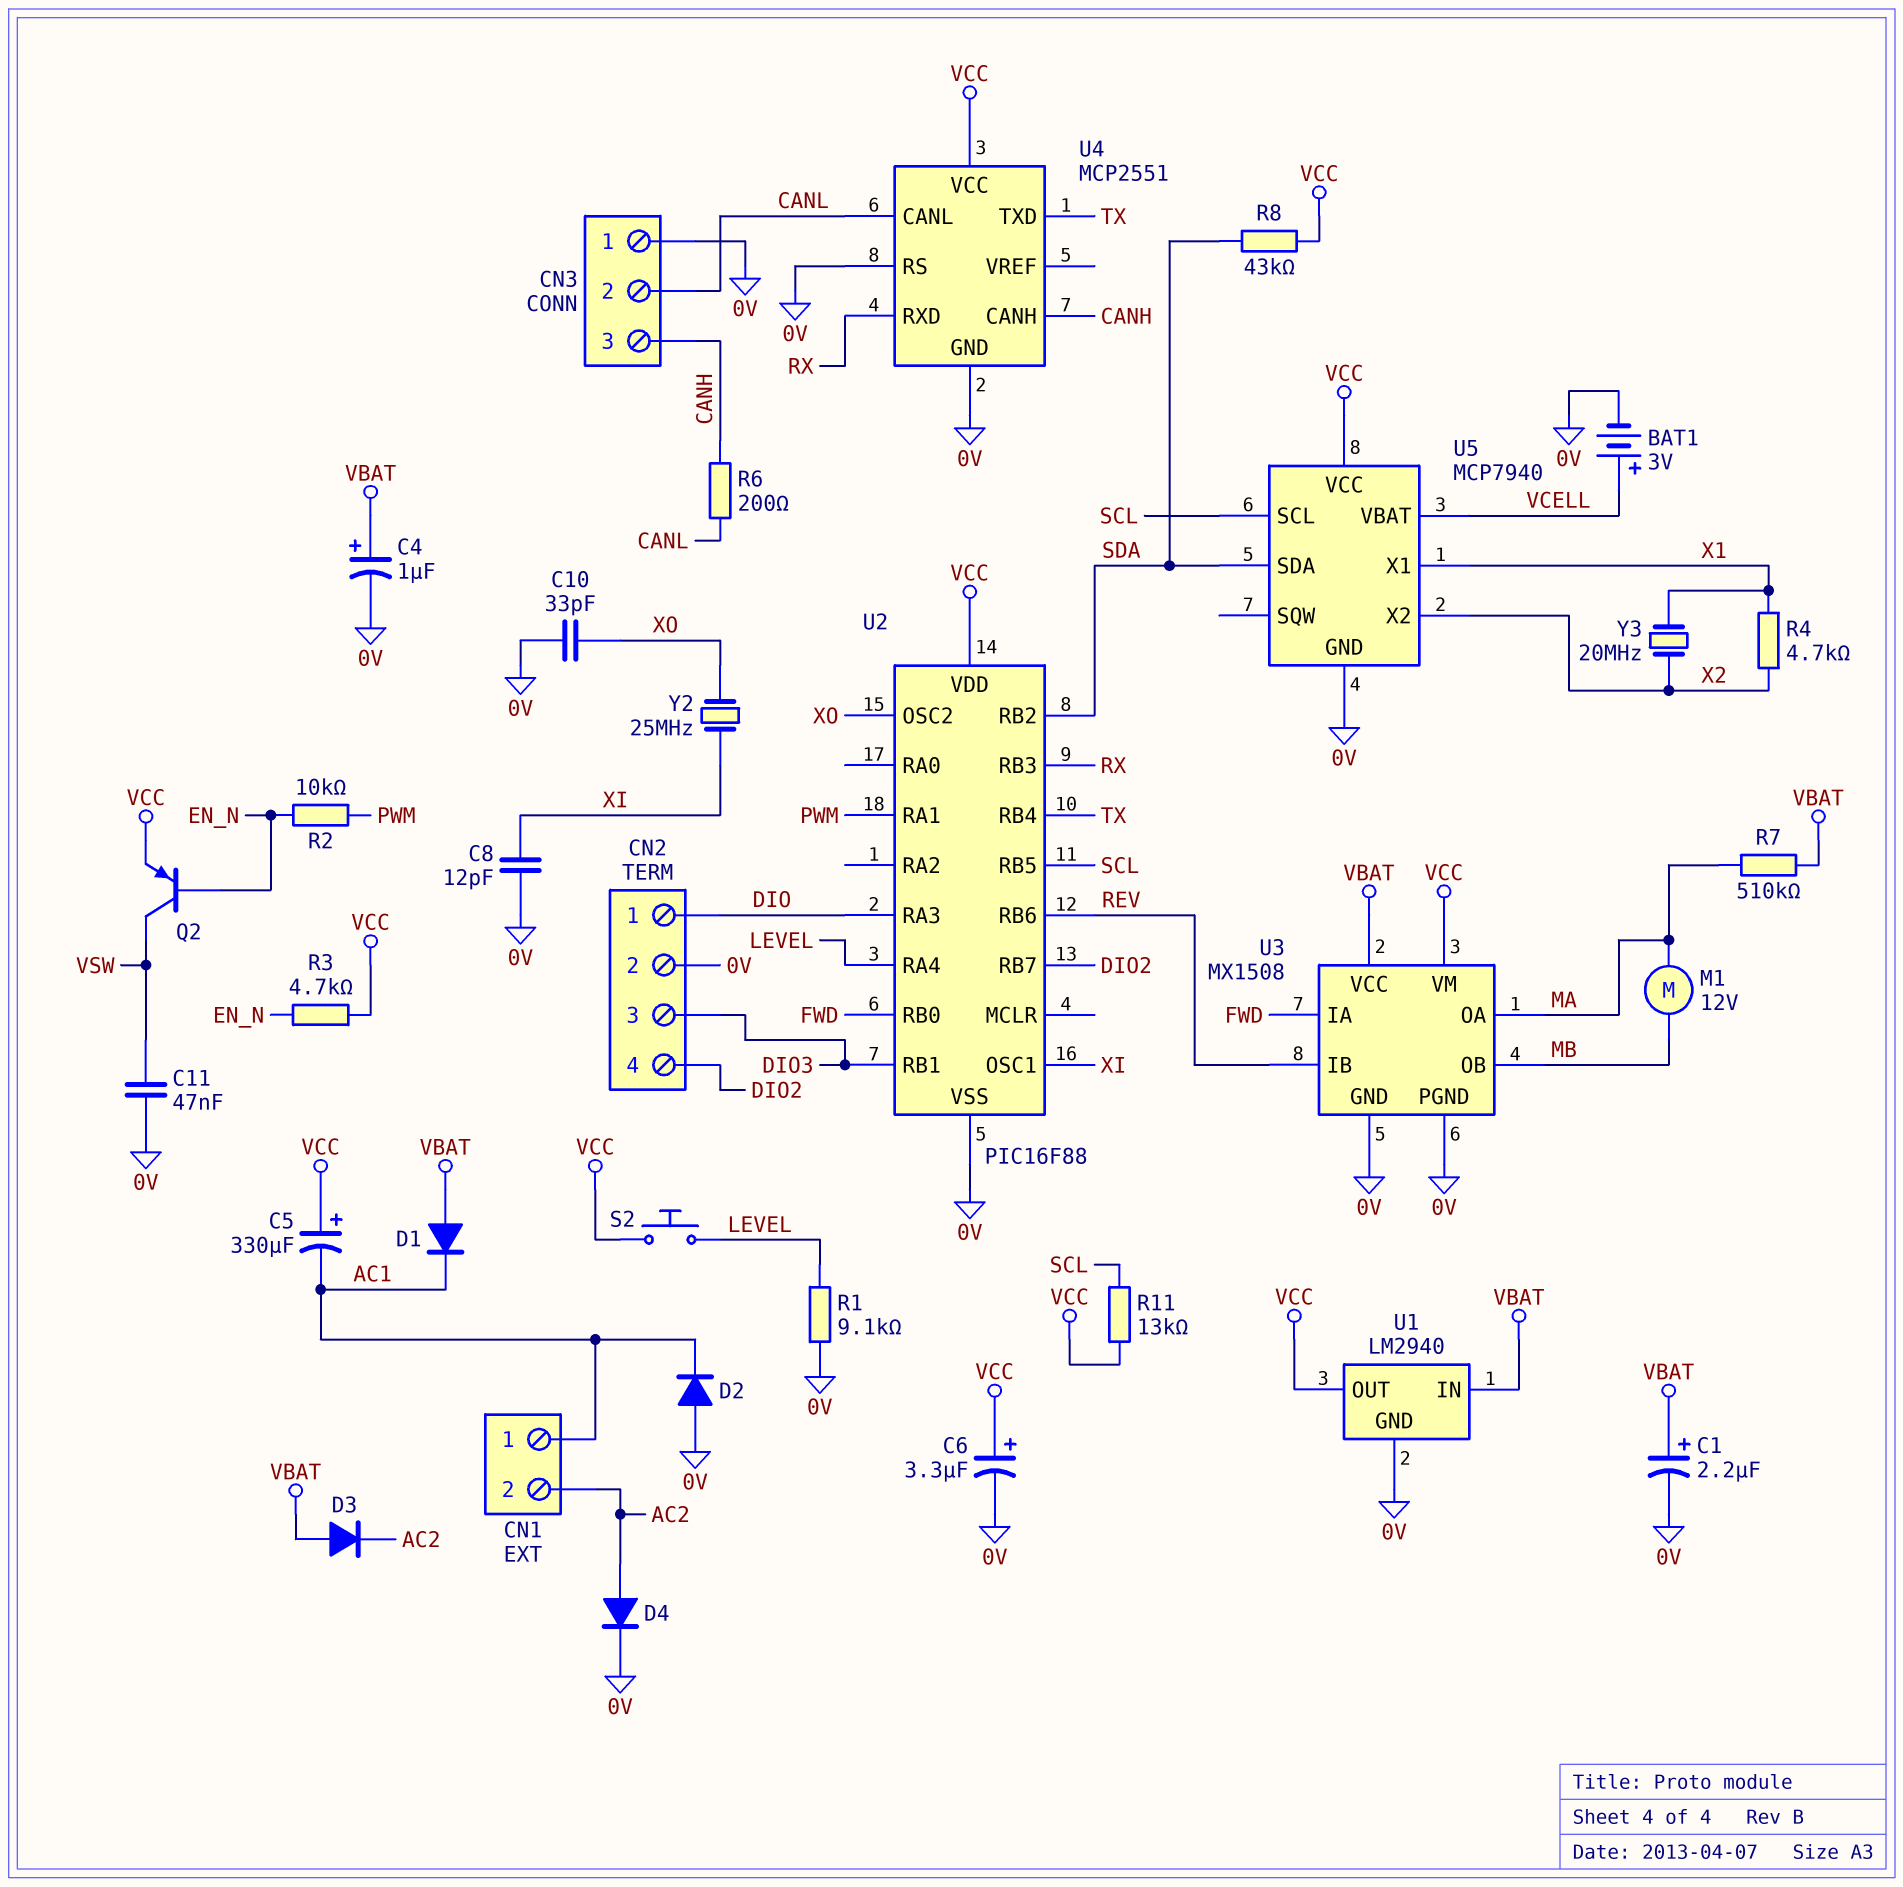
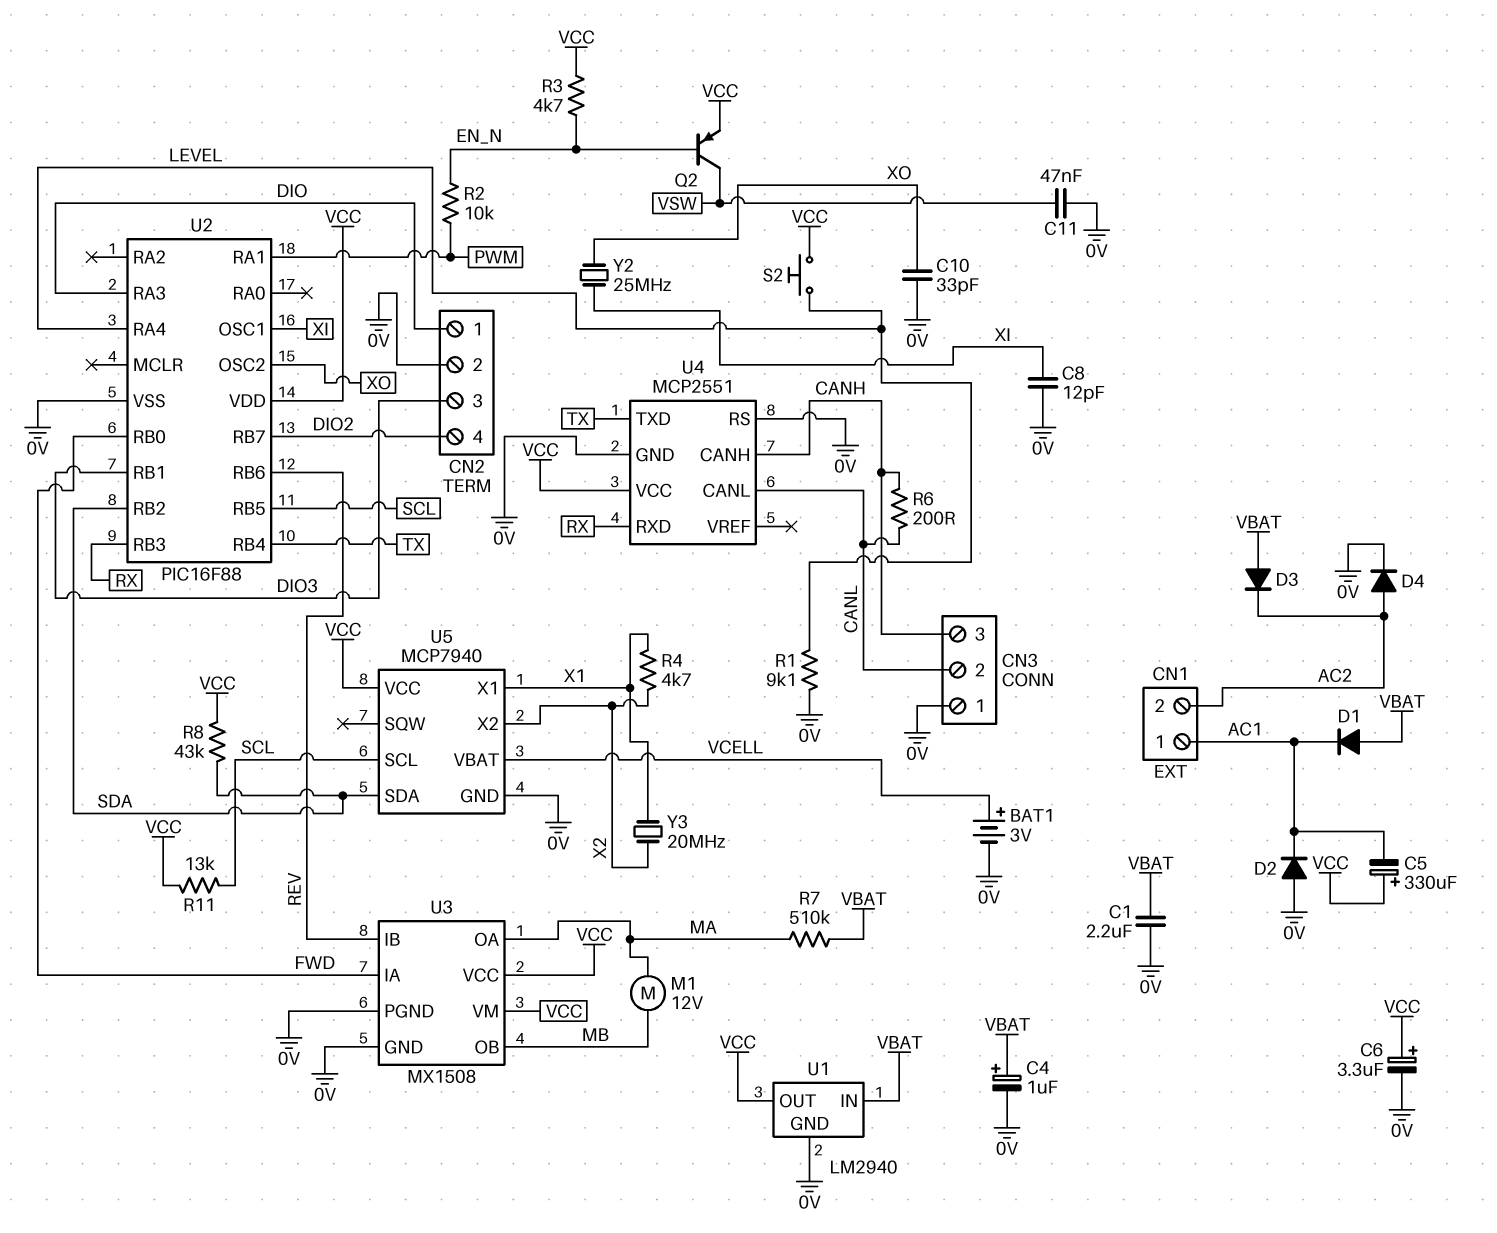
C1: 2.2uF (plus VBAT, minus 0V) -> 2.2uF (0V, VBAT)
U3 pin VCC: VBAT -> VCC

